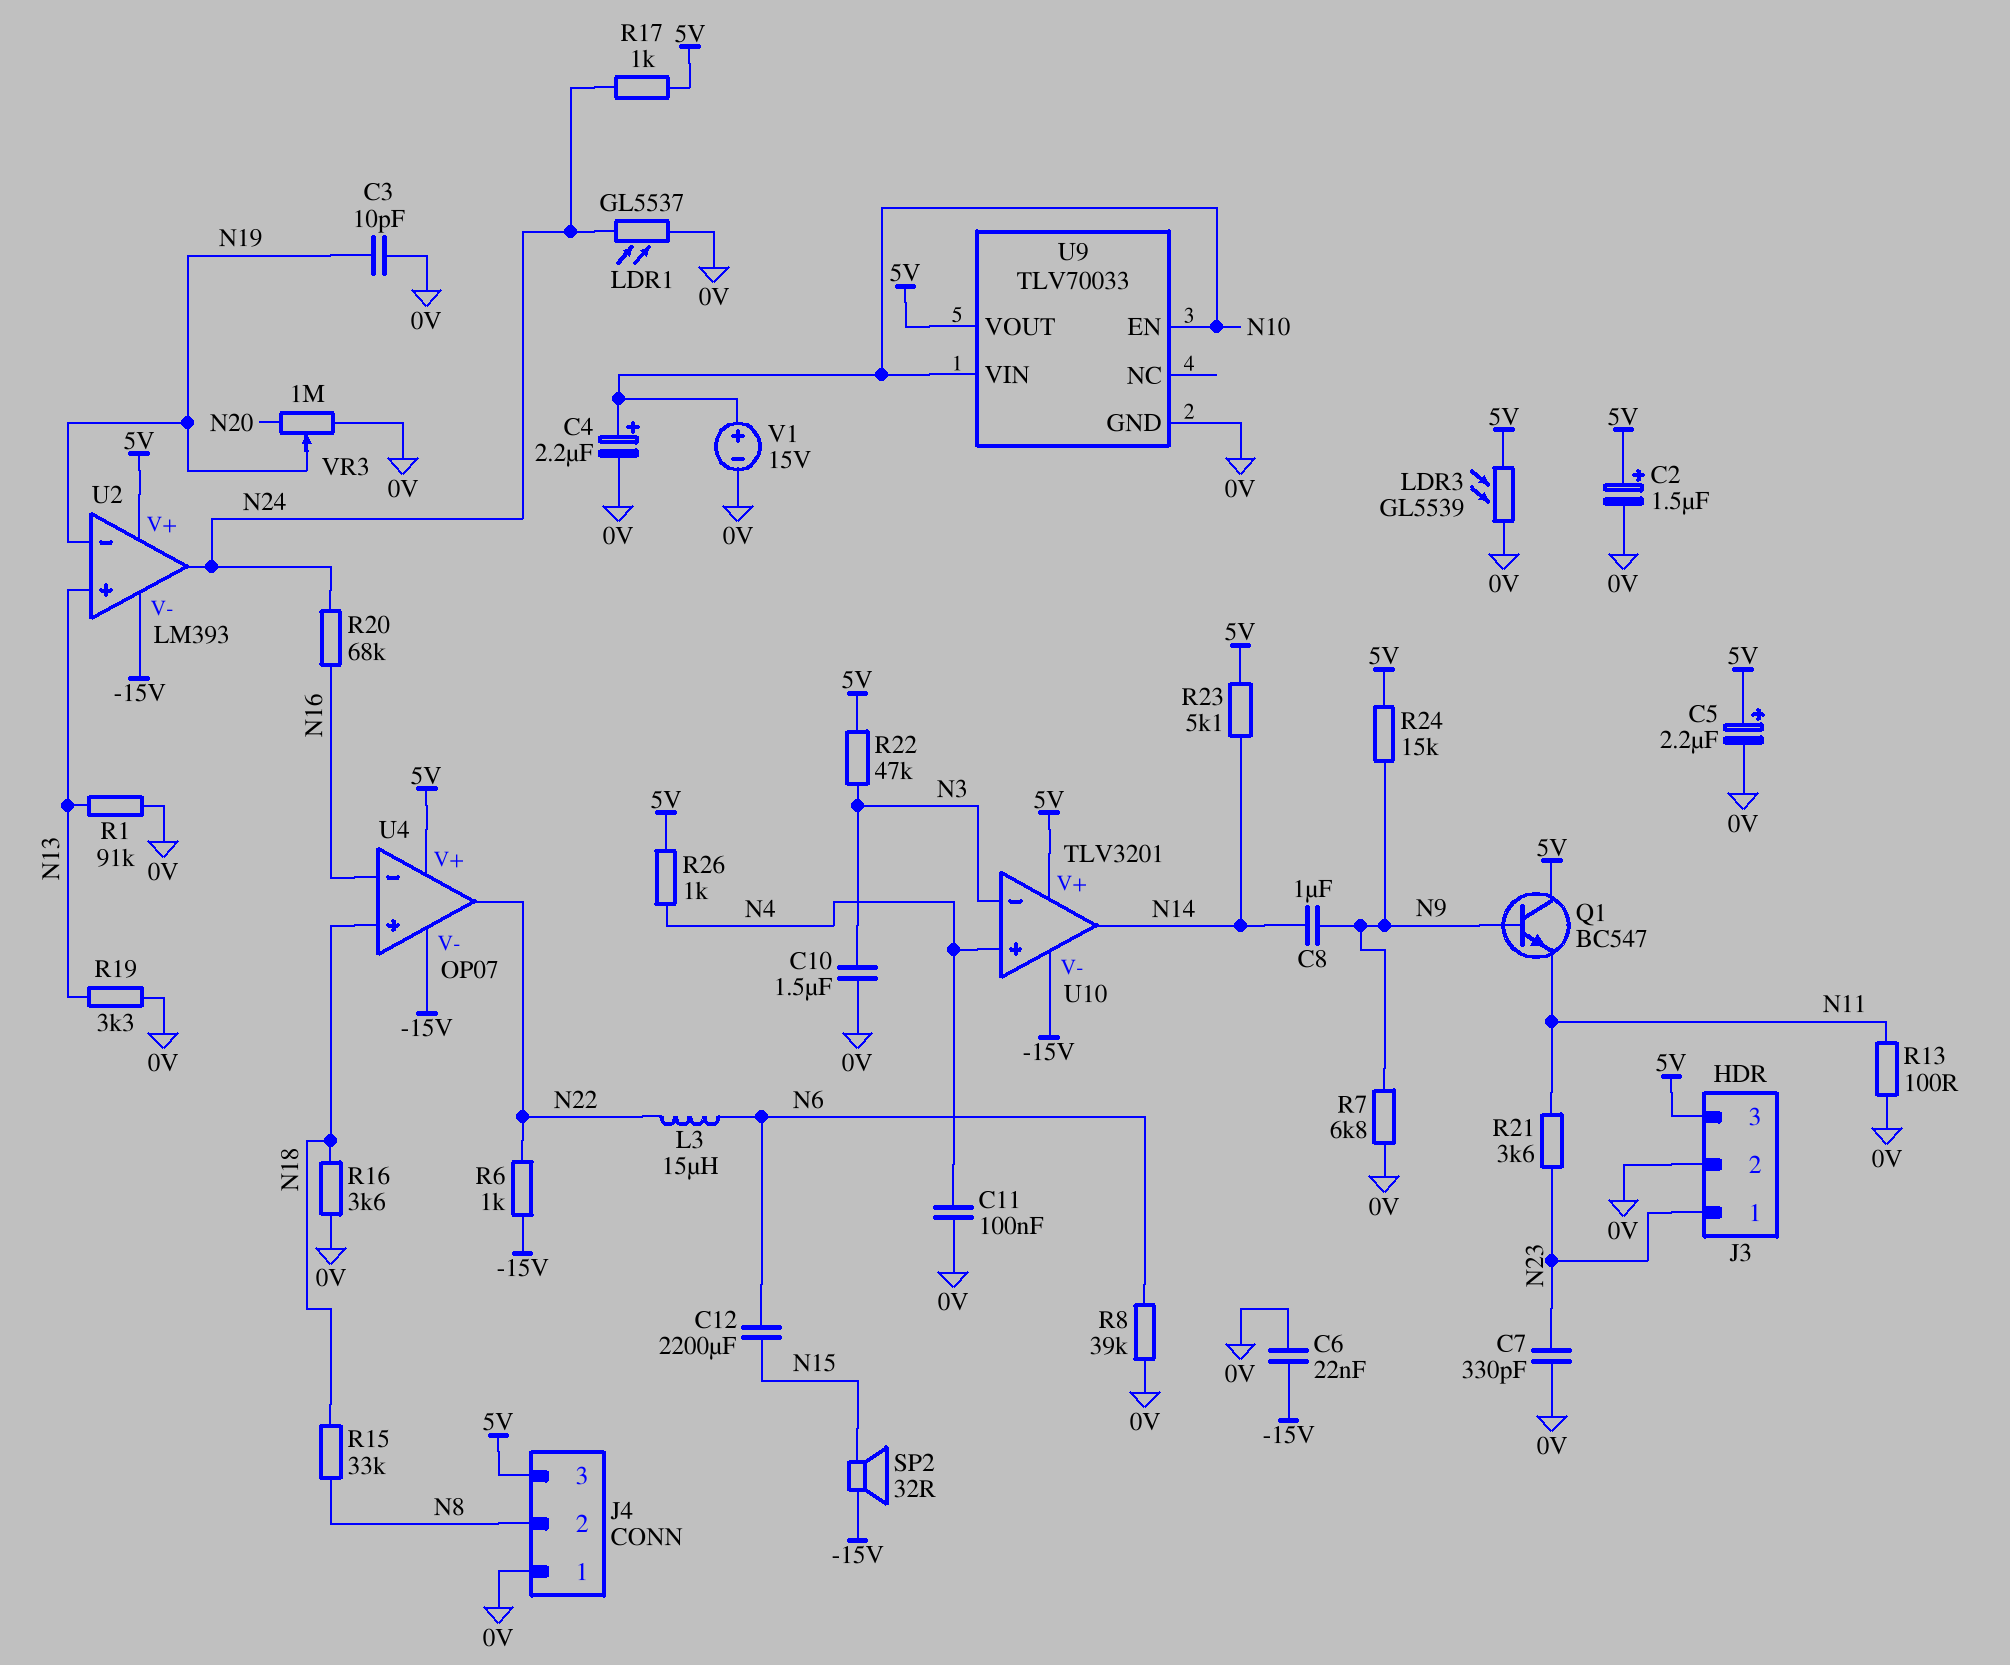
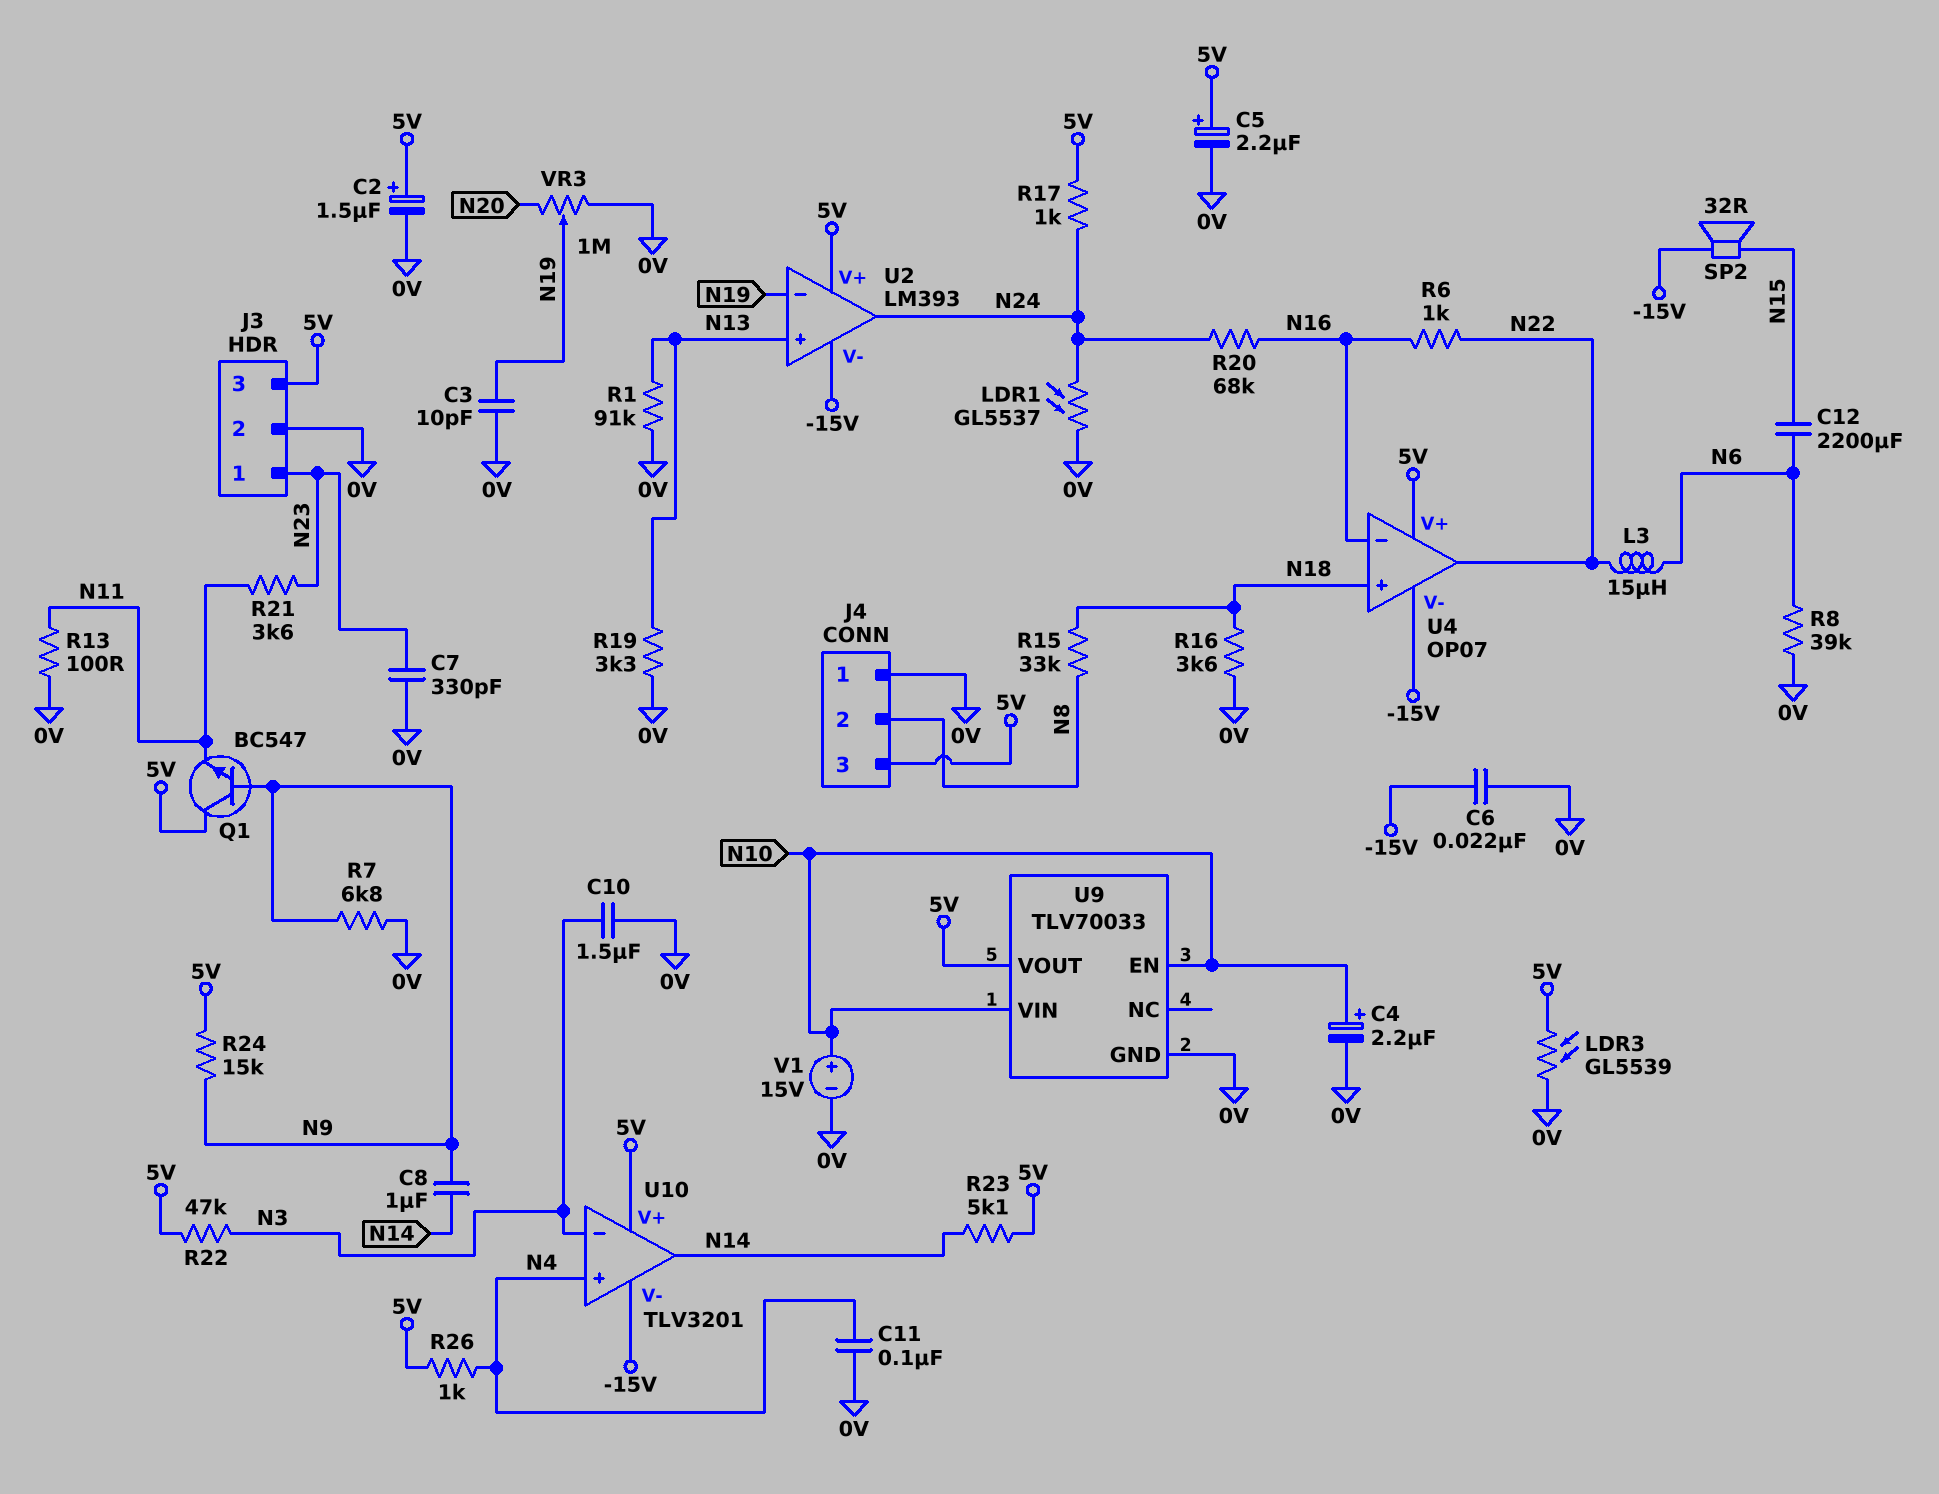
R6: 1k (-15V, N22) -> 1k (N16, N22)

